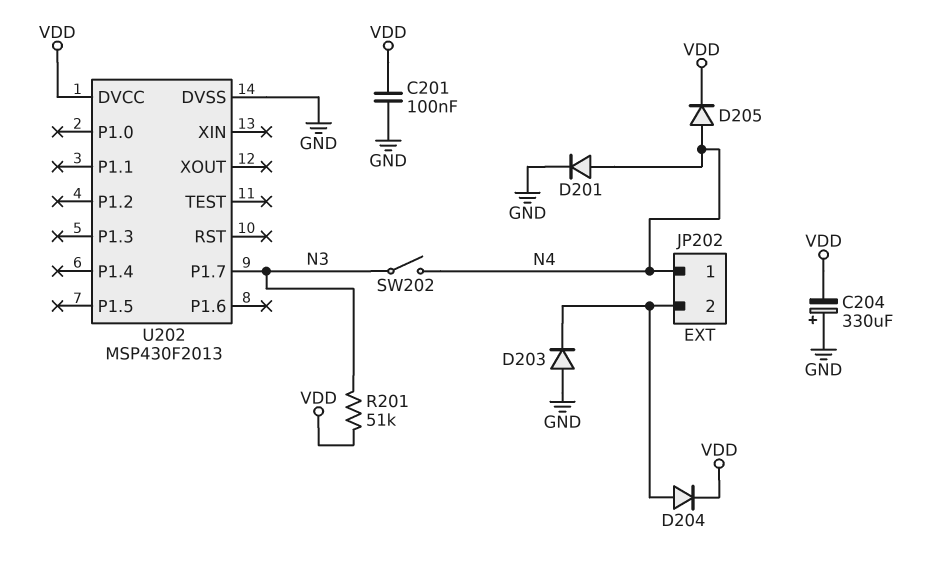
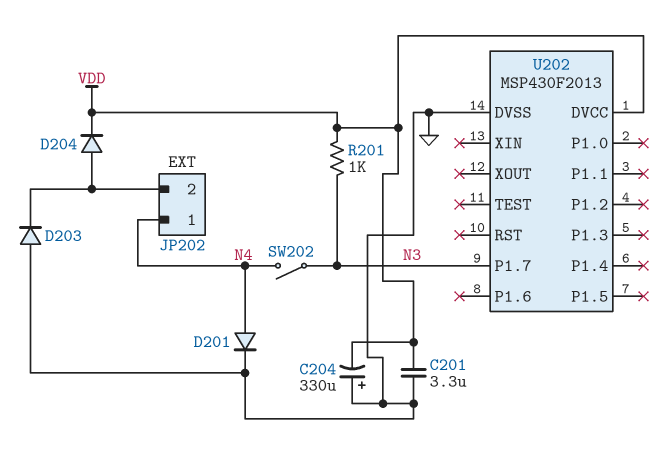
C201: 100nF (GND, VDD) -> 3.3uF (GND, VDD)
D205: diode (A N4, K VDD) -> none
R201: 51k (N3, VDD) -> 1k (N3, VDD)

